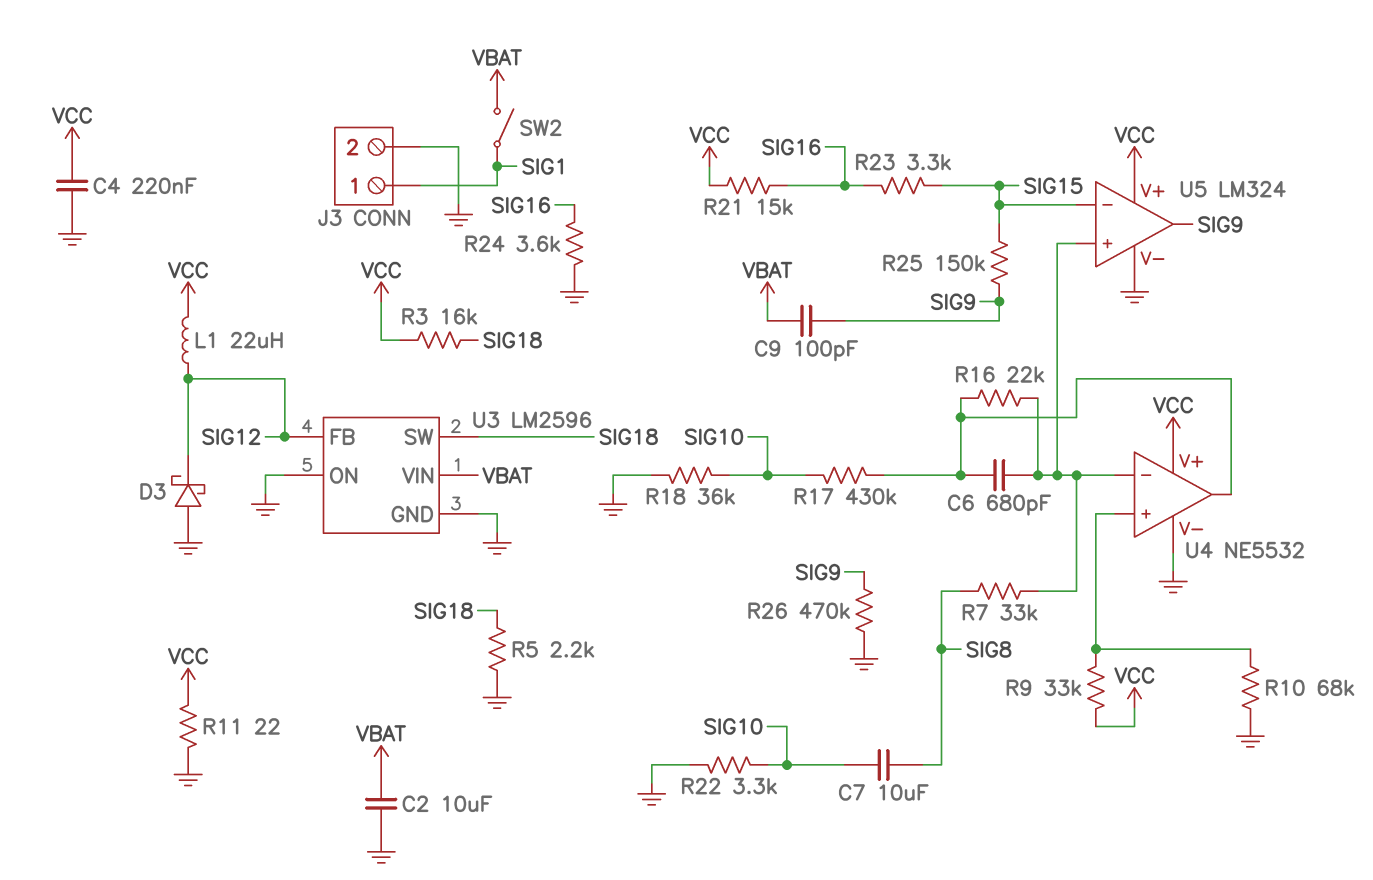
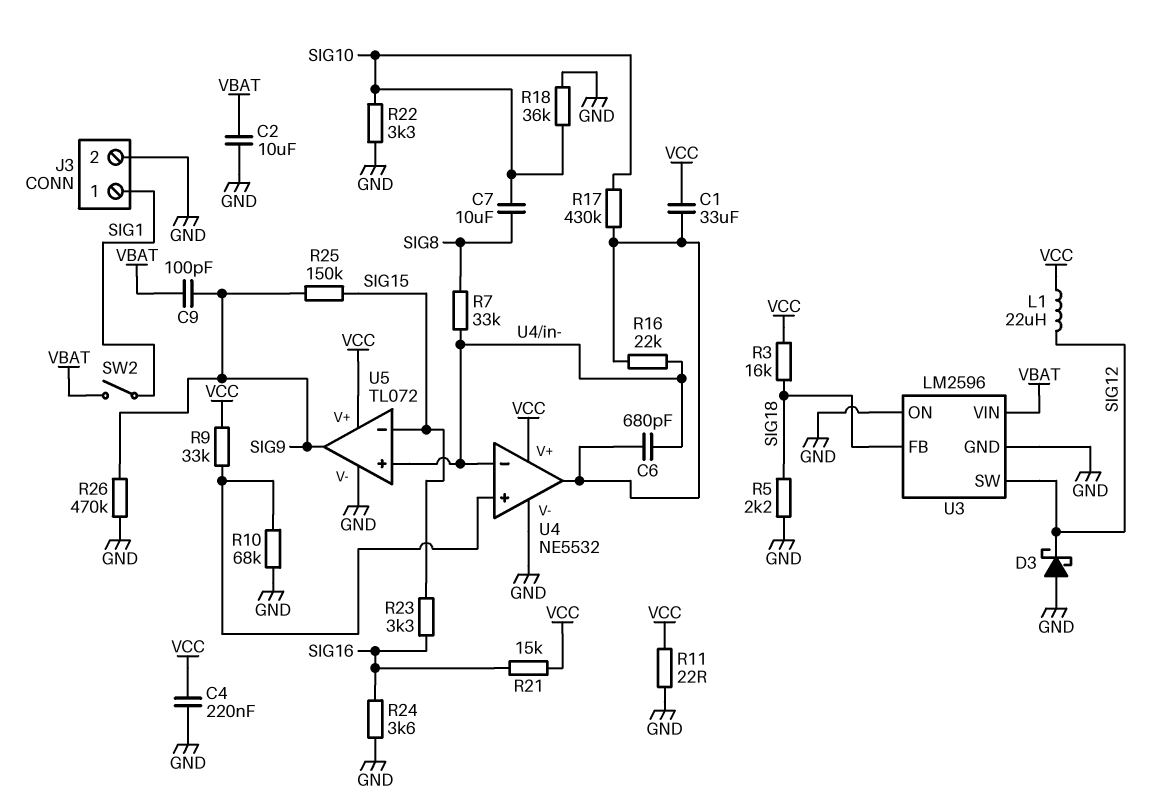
C1: none -> 33uF (U4/out, VCC)
U3 pin FB: SIG12 -> SIG18
U3 pin SW: SIG18 -> SIG12
U5: LM324 -> TL072

